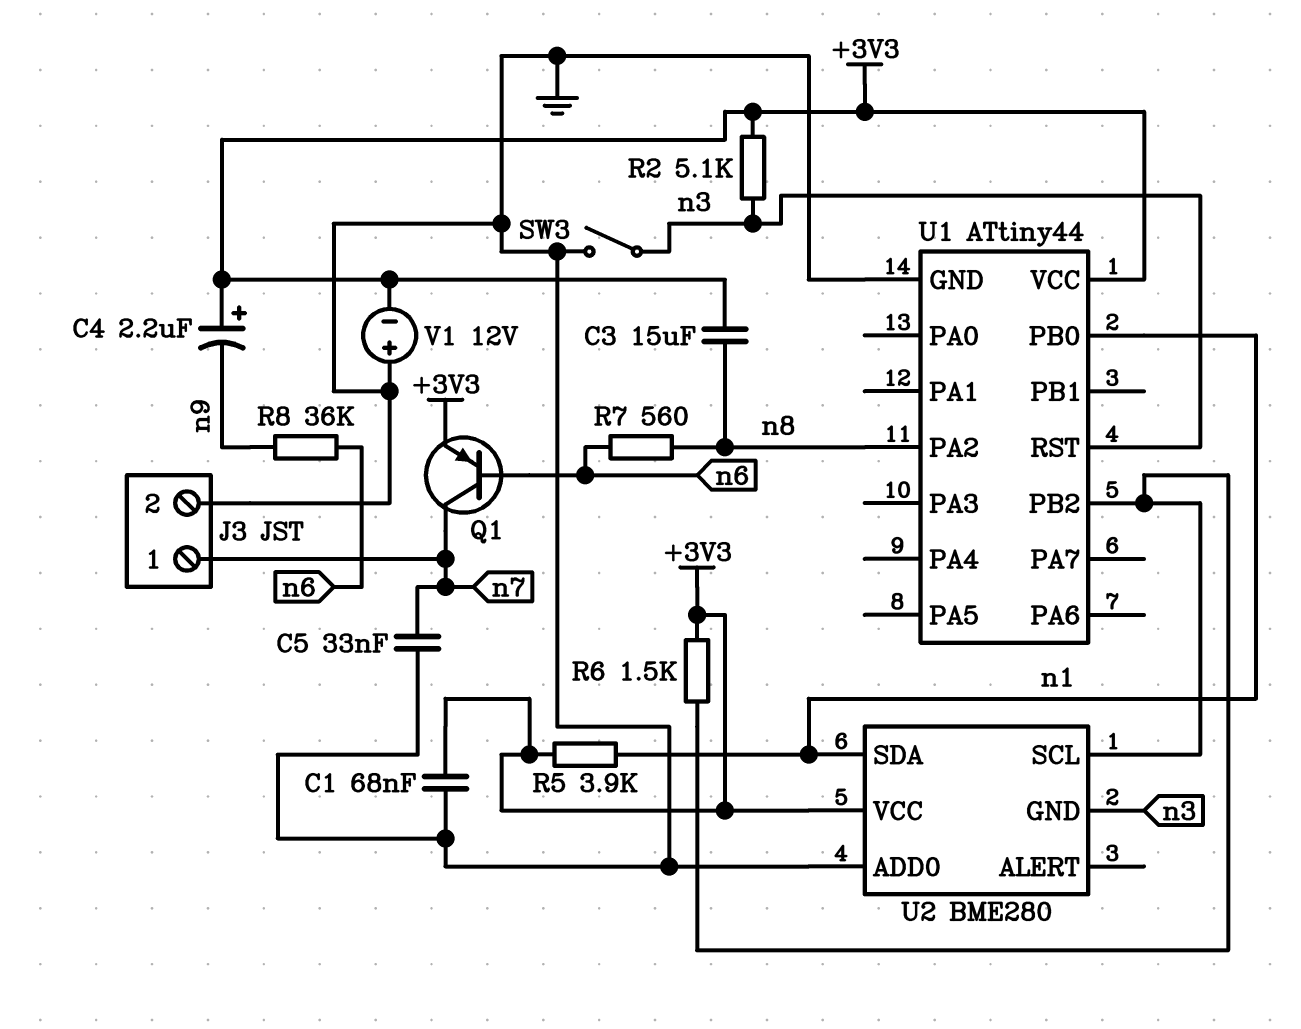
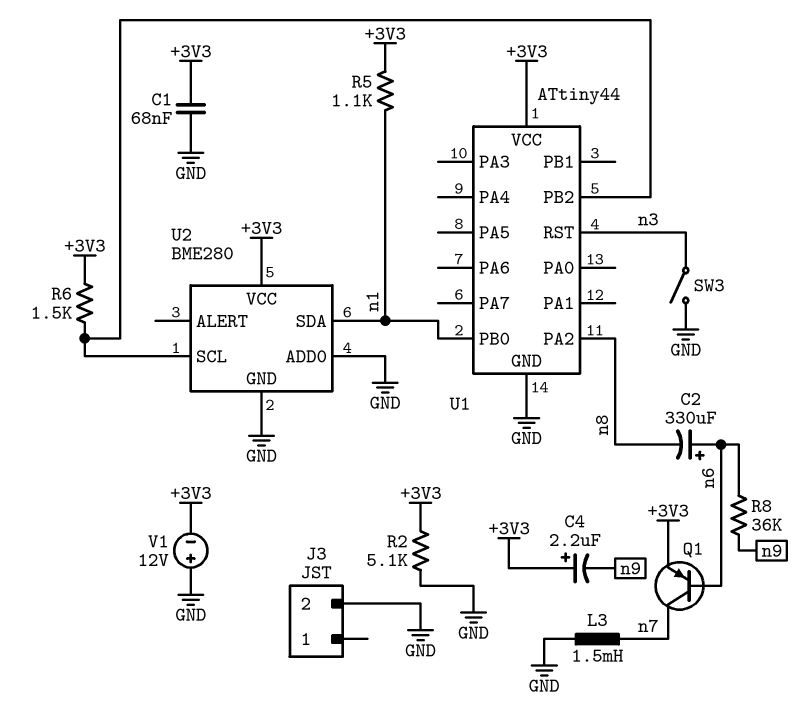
C2: none -> 330uF (plus n6, minus n8)
C3: 15uF (+3V3, n8) -> none
C5: 33nF (GND, n7) -> none
J3 pin 1: n7 -> none
L3: none -> 1.5mH (GND, n7)
R2: 5.1k (+3V3, n3) -> 5.1k (+3V3, GND)
R5: 3.9k (+3V3, n1) -> 1.1k (+3V3, n1)
R7: 560 (n6, n8) -> none
U2 pin GND: n3 -> GND

